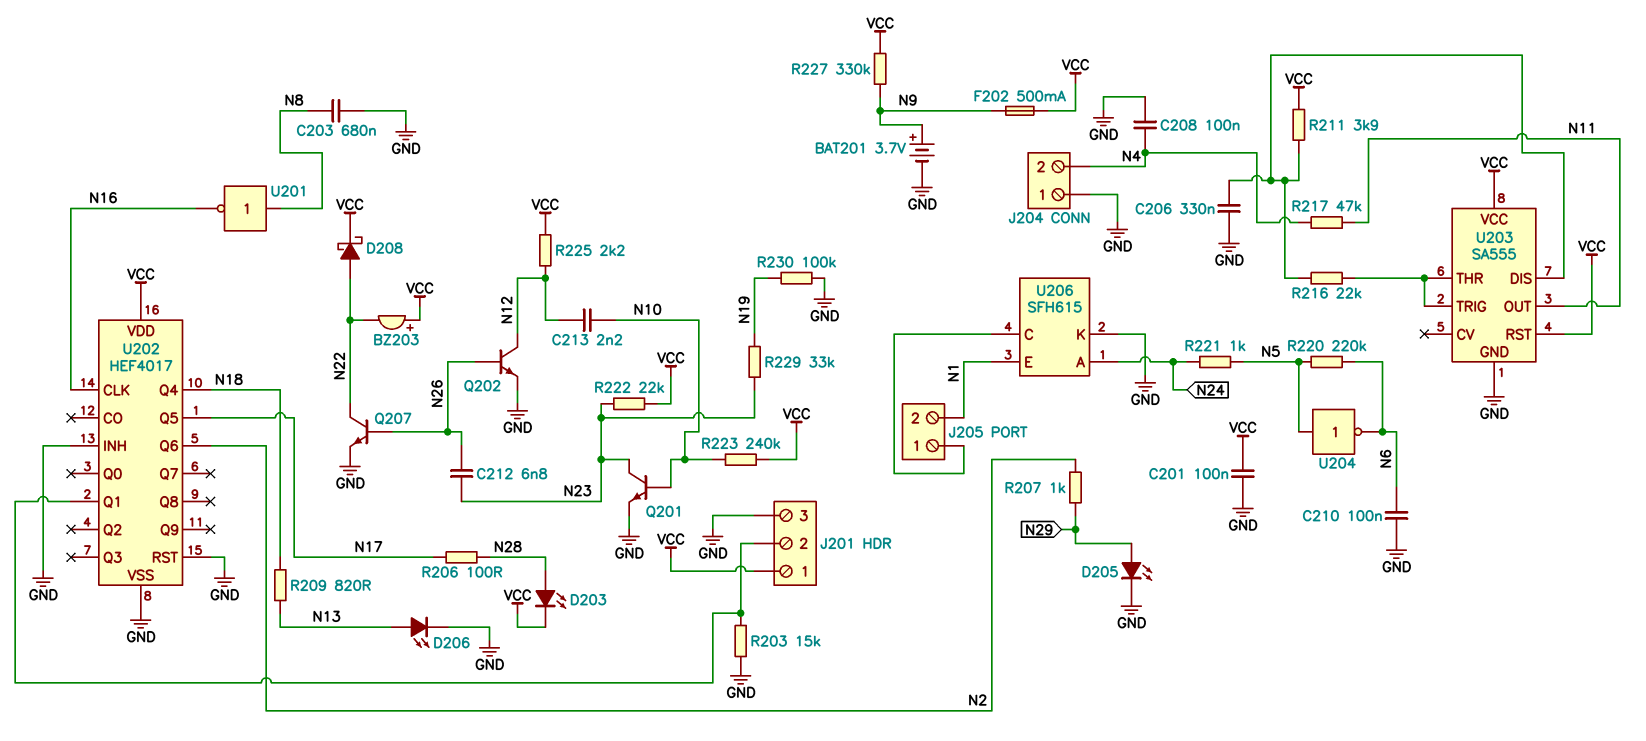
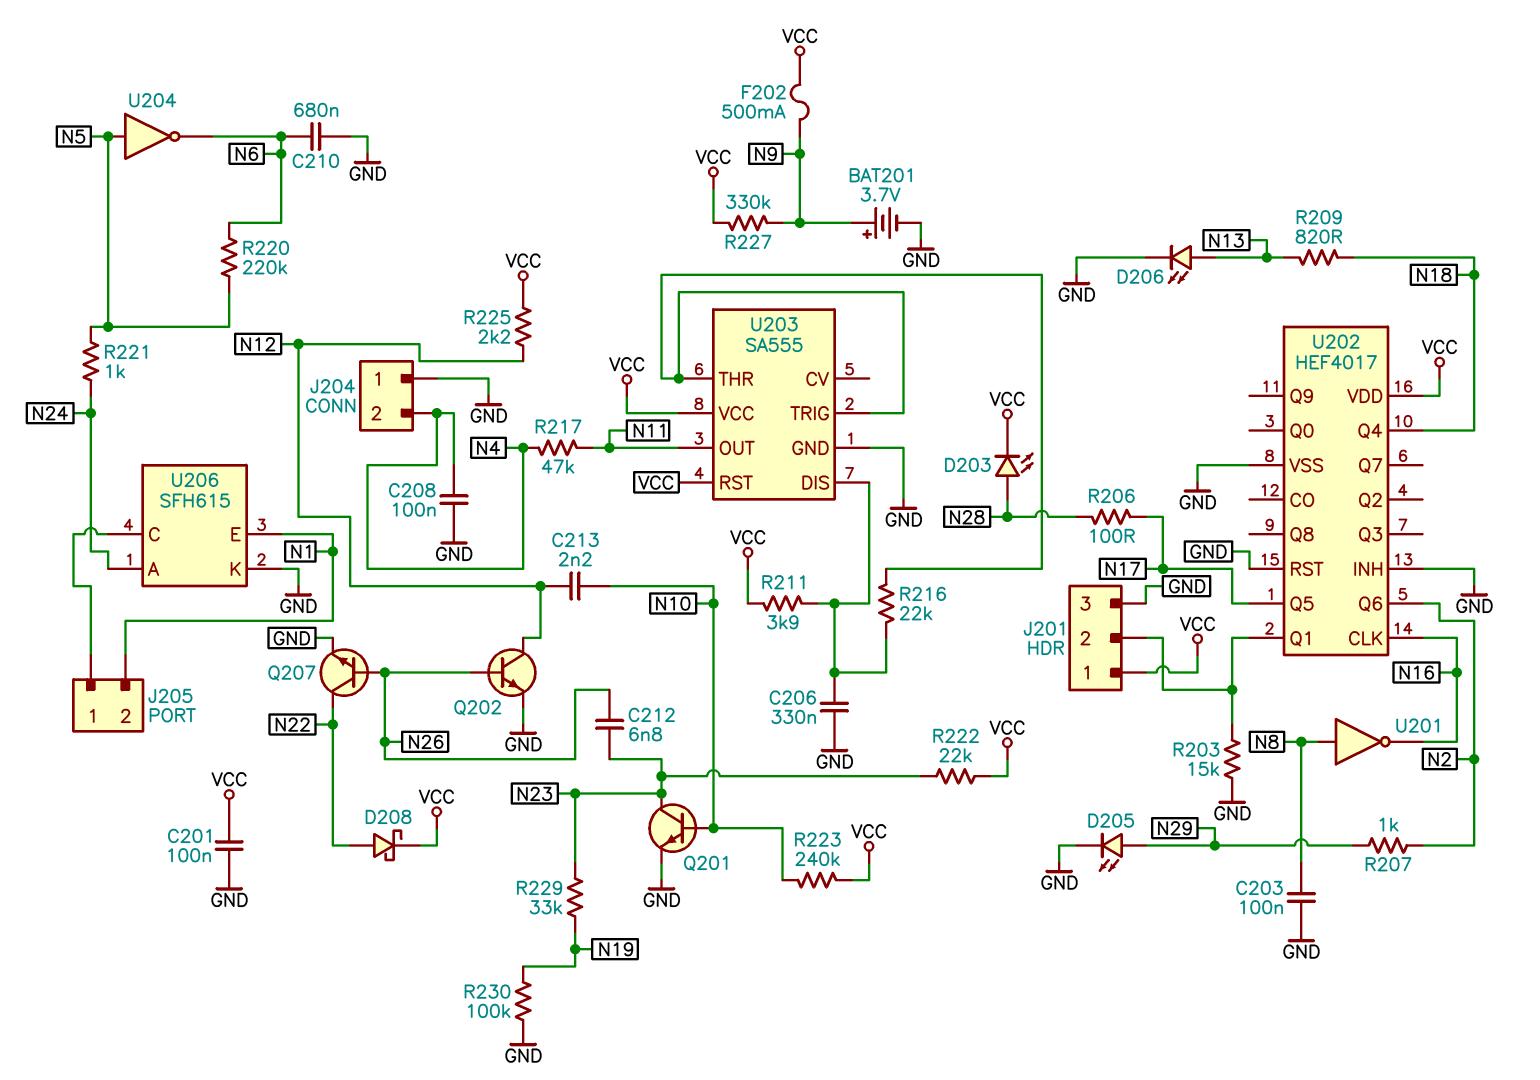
BZ203: buzzer (plus VCC, minus N22) -> none
C203: 680nF (GND, N8) -> 100nF (GND, N8)
C210: 100nF (GND, N6) -> 680nF (GND, N6)

